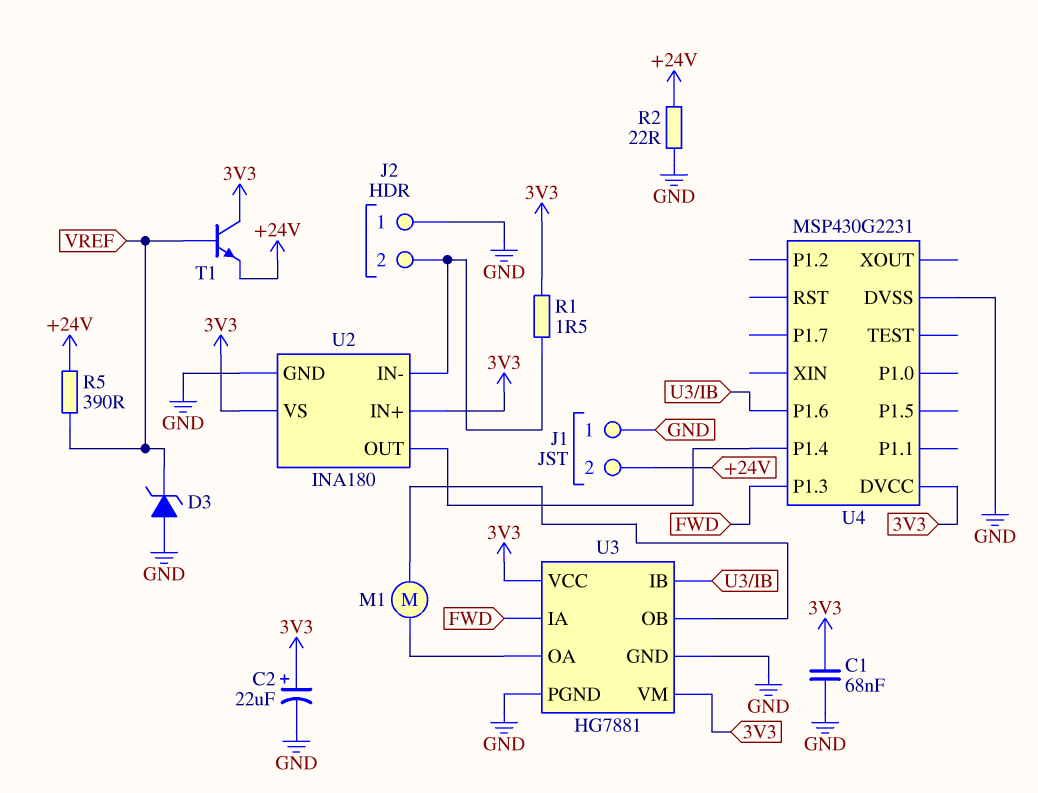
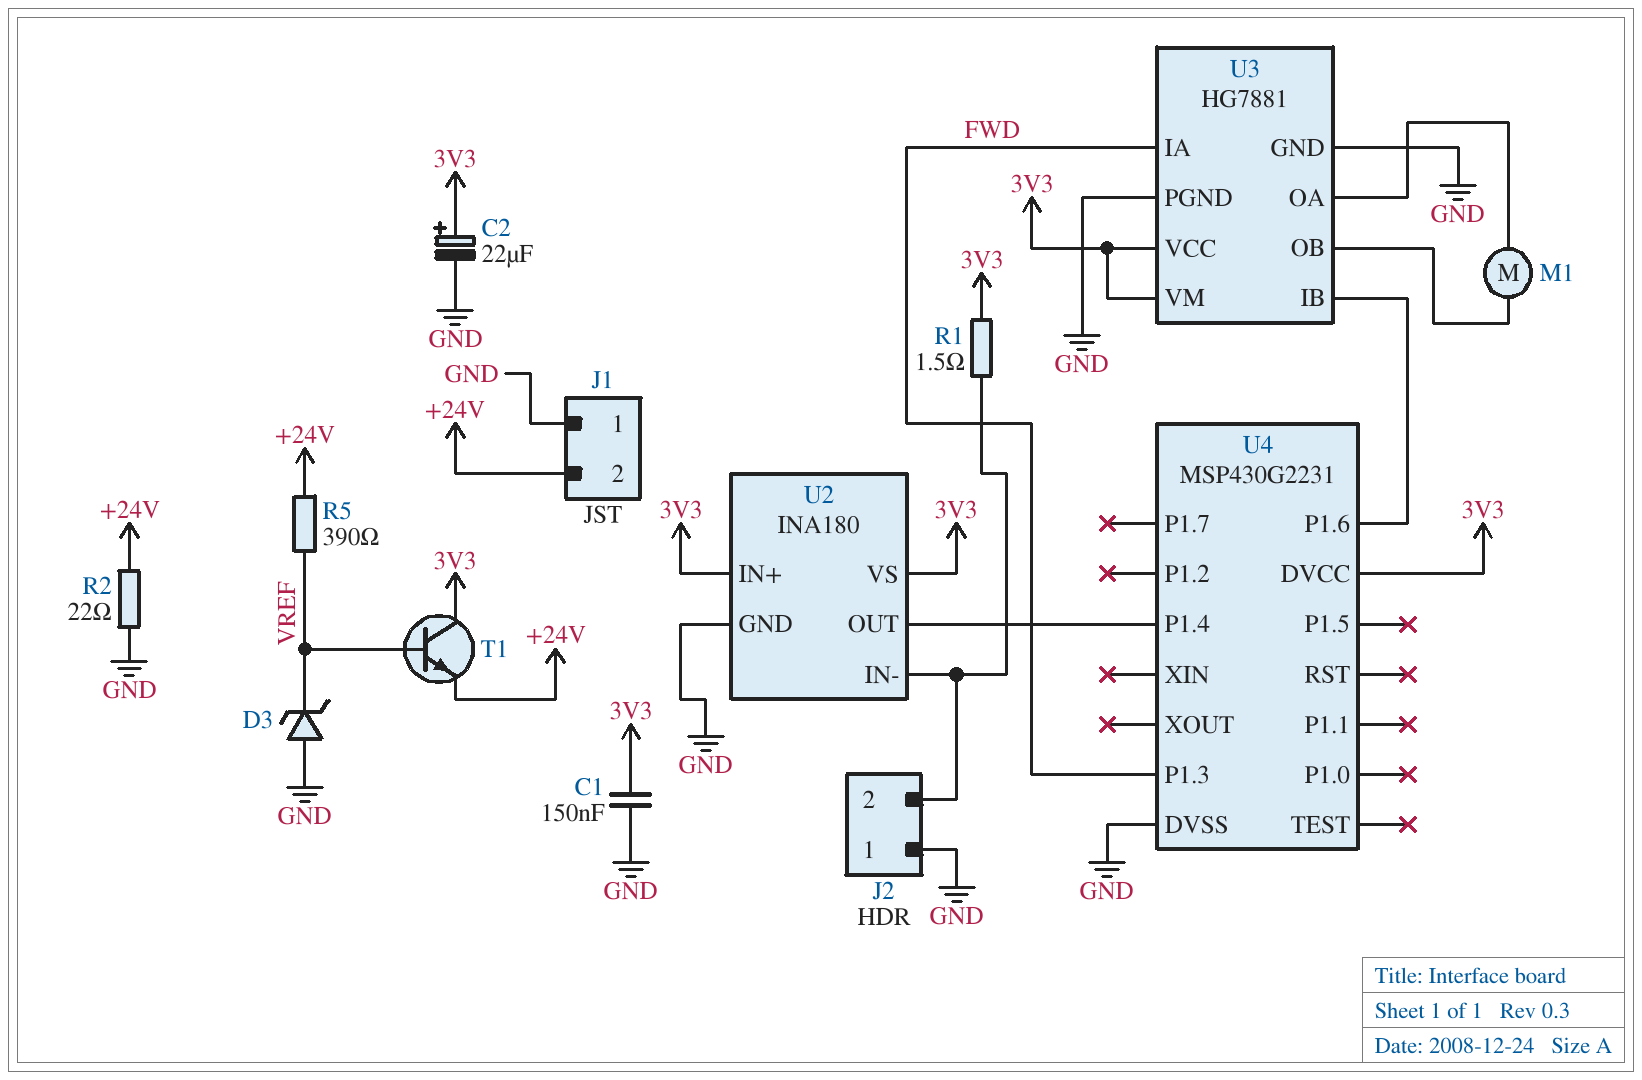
C1: 68nF (3V3, GND) -> 150nF (3V3, GND)

